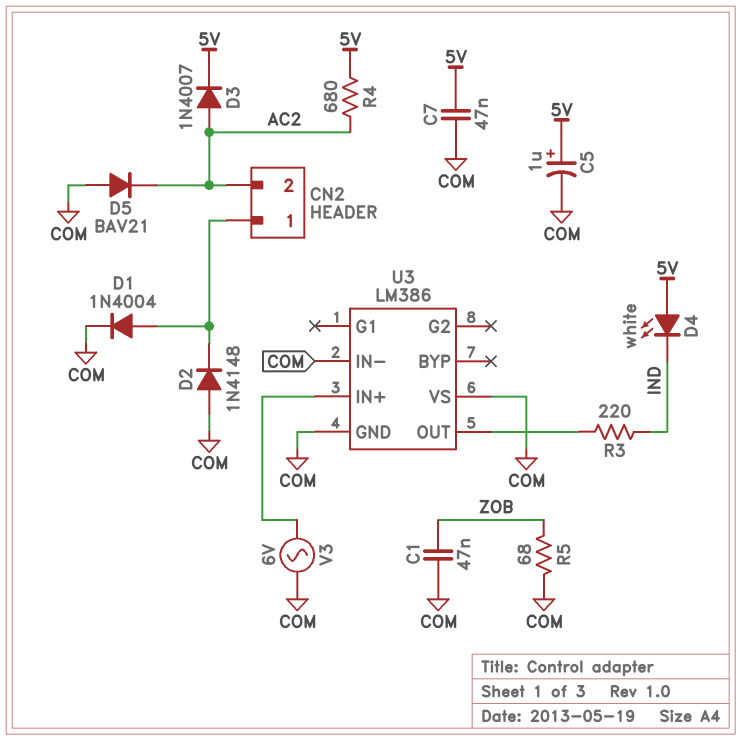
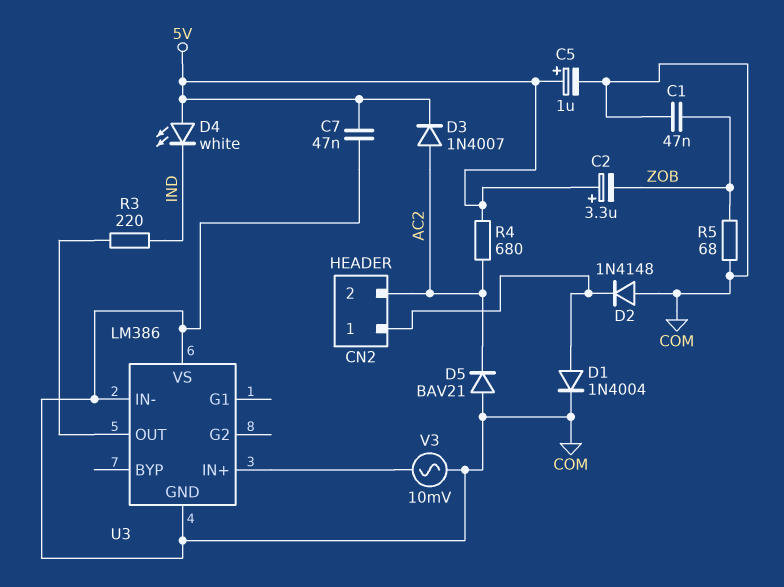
C2: none -> 3.3uF (plus 5V, minus ZOB)
V3: AC 6V (COM, U3/IN+) -> AC 10mV (COM, U3/IN+)

